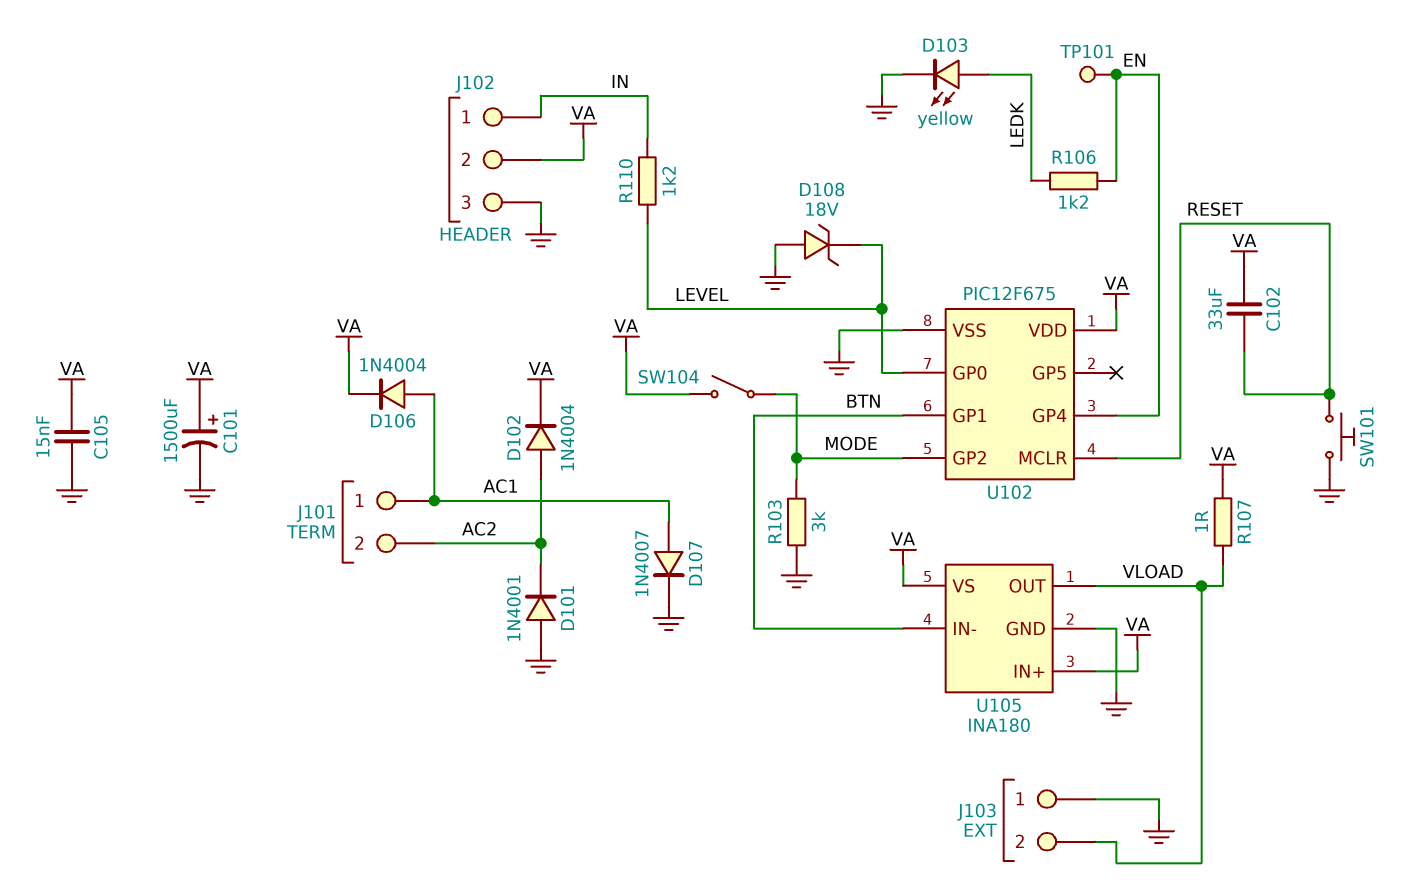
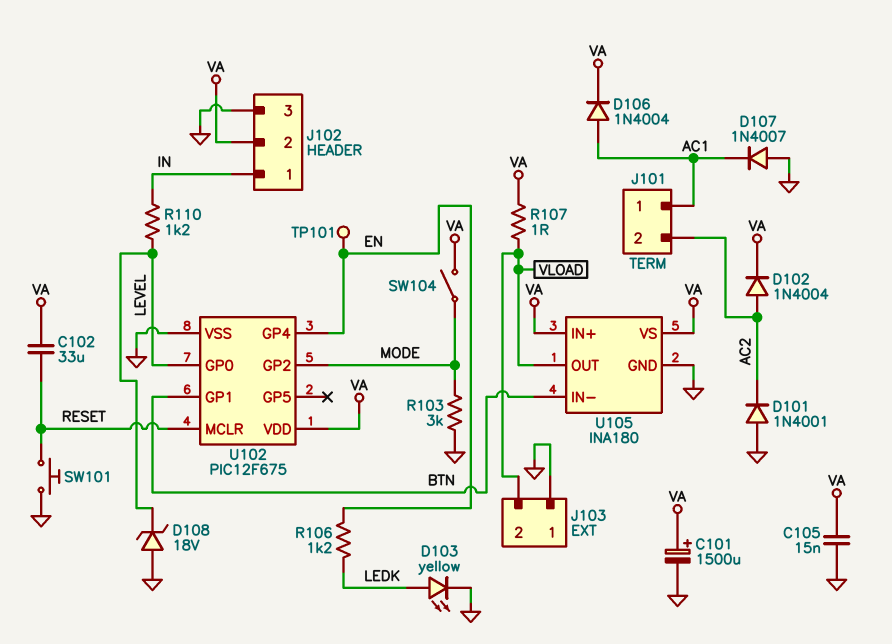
D107: diode 1N4007 (A AC1, K GND) -> diode 1N4007 (A GND, K AC1)

